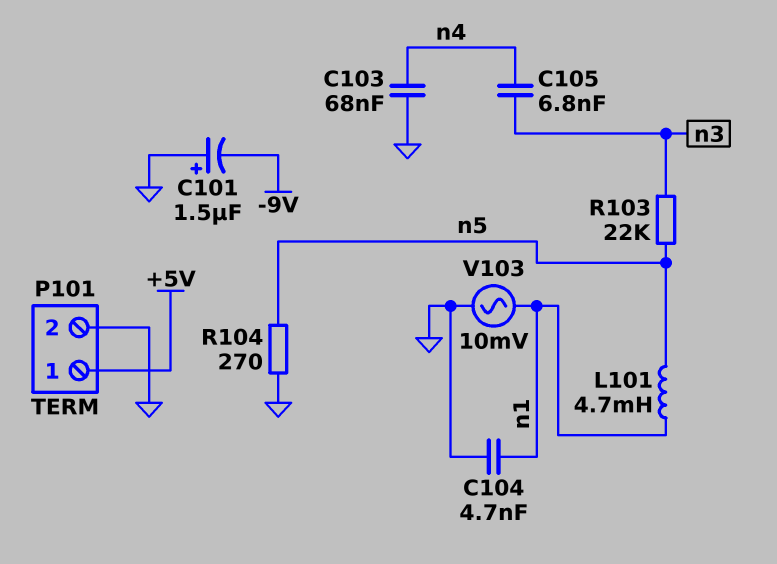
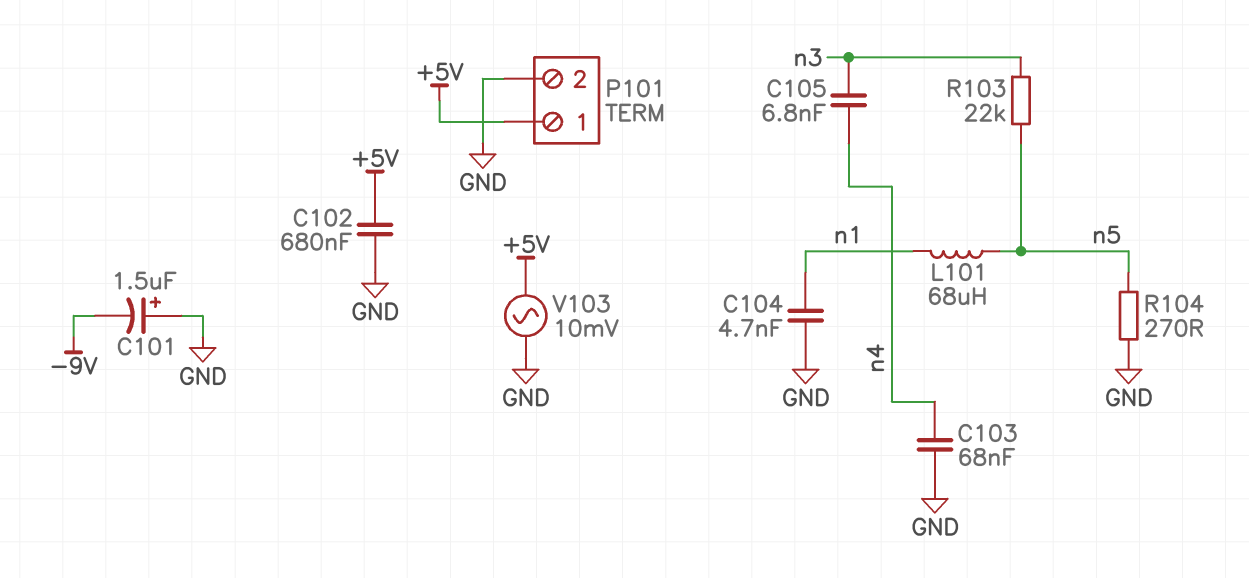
C102: none -> 680nF (+5V, GND)
L101: 4.7mH (n1, n5) -> 68uH (n1, n5)
V103: AC 10mV (GND, n1) -> AC 10mV (+5V, GND)

